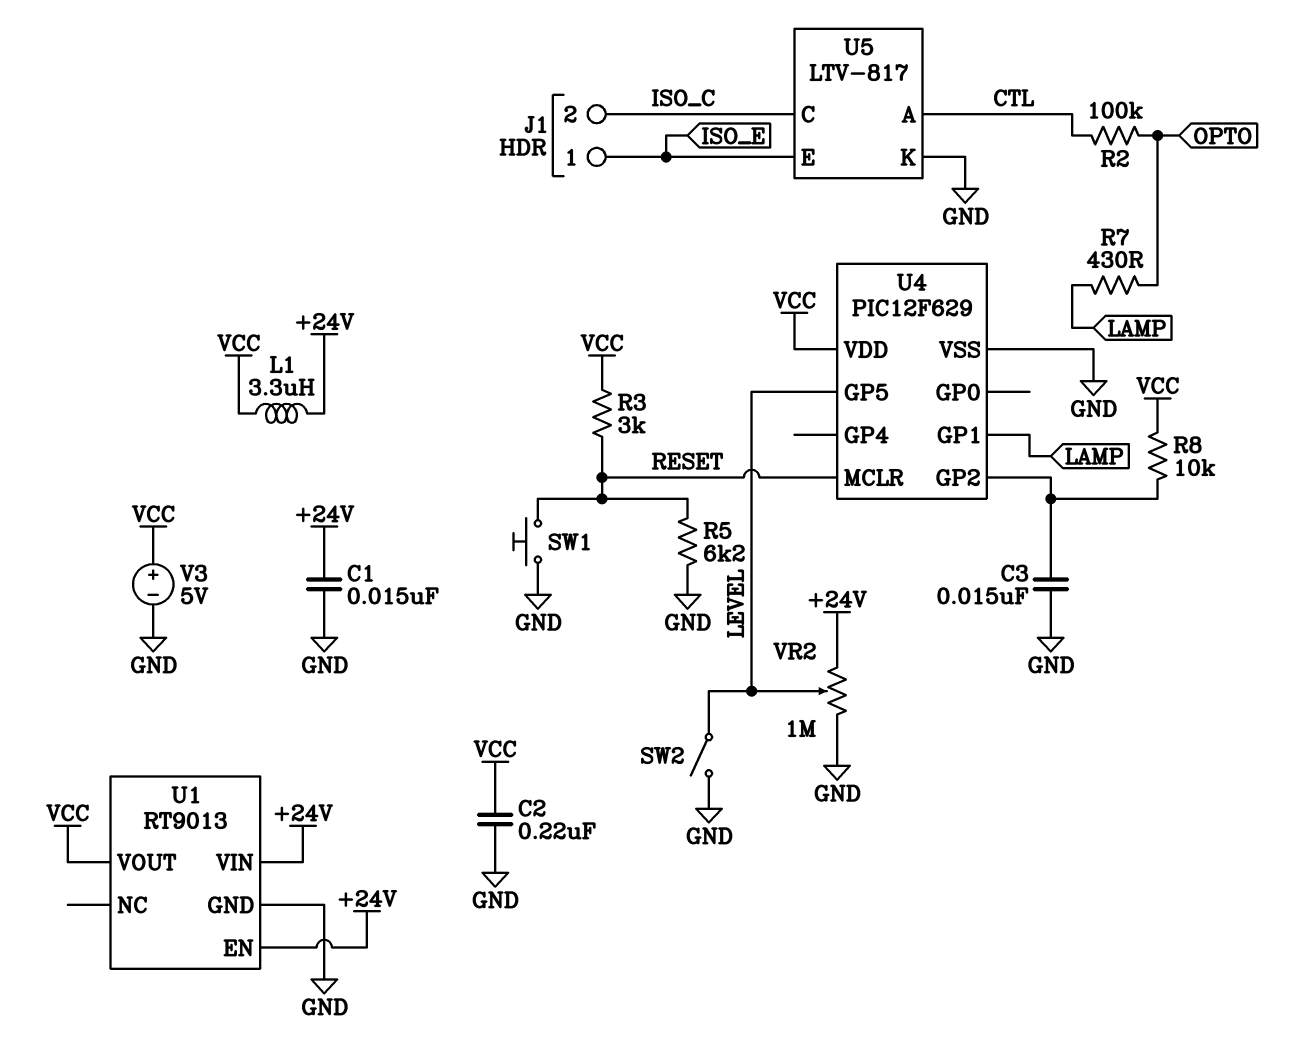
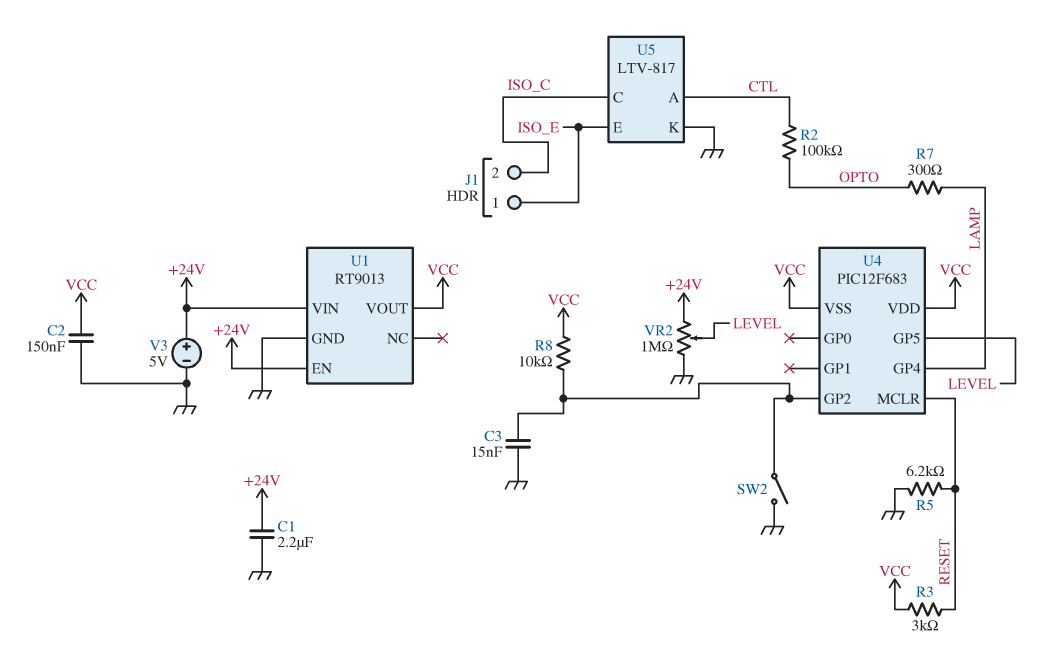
C1: 15nF (+24V, GND) -> 2.2uF (+24V, GND)
C2: 220nF (GND, VCC) -> 150nF (GND, VCC)
L1: 3.3uH (+24V, VCC) -> none
R7: 430 (LAMP, OPTO) -> 300 (LAMP, OPTO)
SW1: button (GND, RESET) -> none
SW2: switch (GND, LEVEL) -> switch (GND, U4/GP2)
U4: PIC12F629 -> PIC12F683
U4 pin GP1: LAMP -> none
U4 pin GP4: none -> LAMP
U4 pin VSS: GND -> VCC
V3: 5V (plus VCC, minus GND) -> 5V (plus +24V, minus GND)

